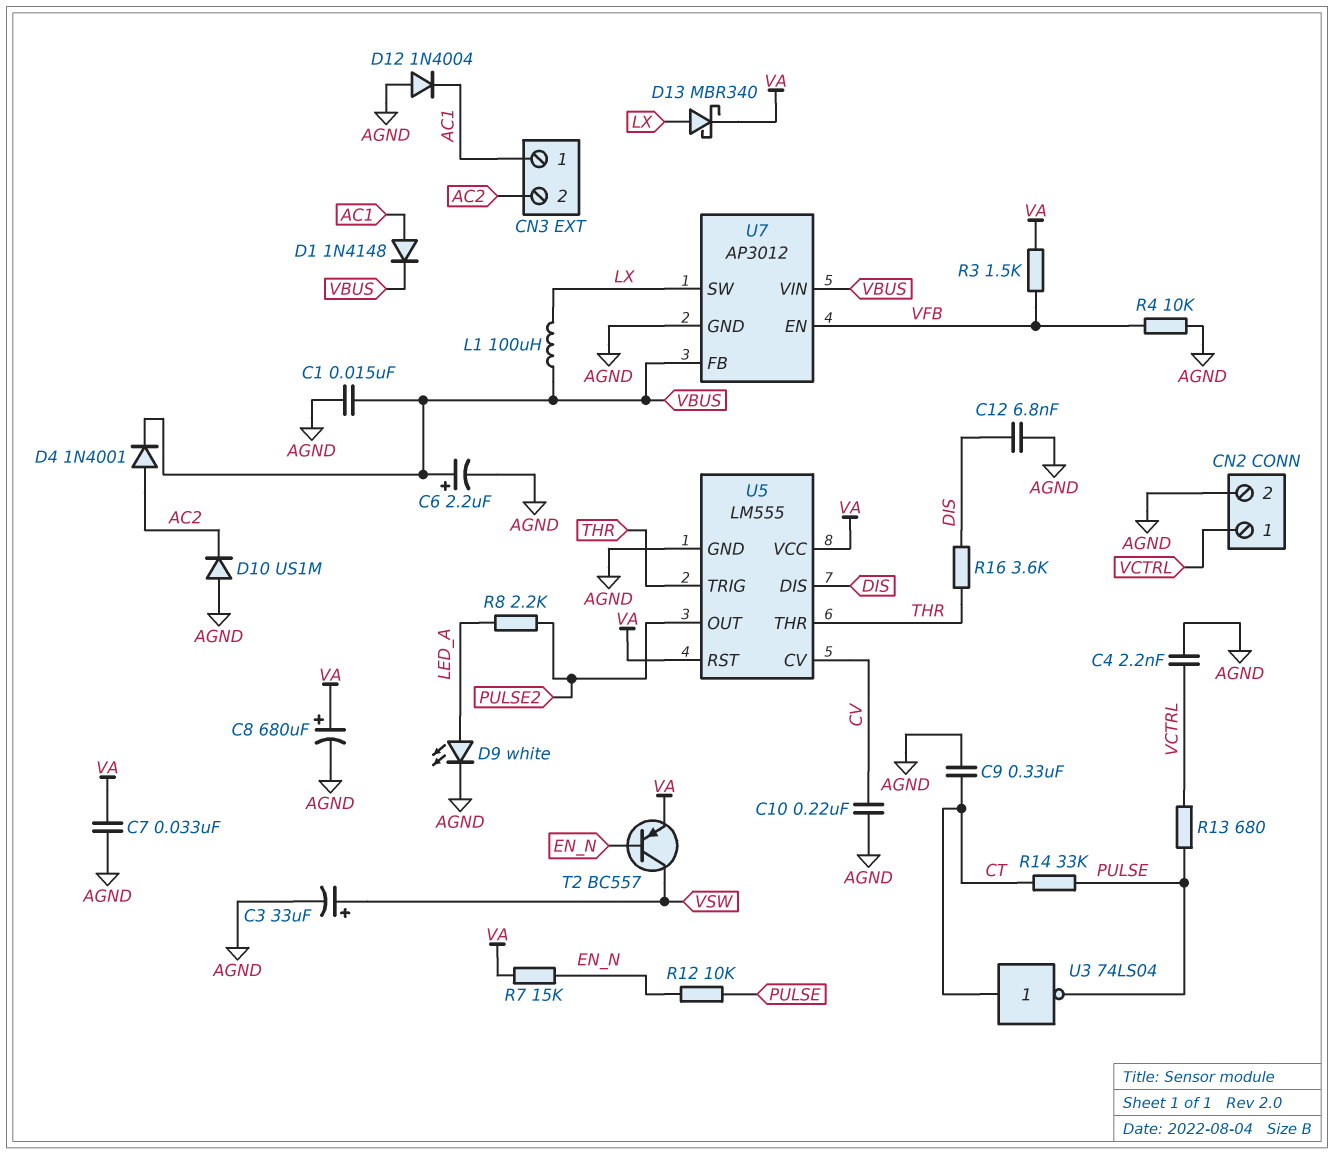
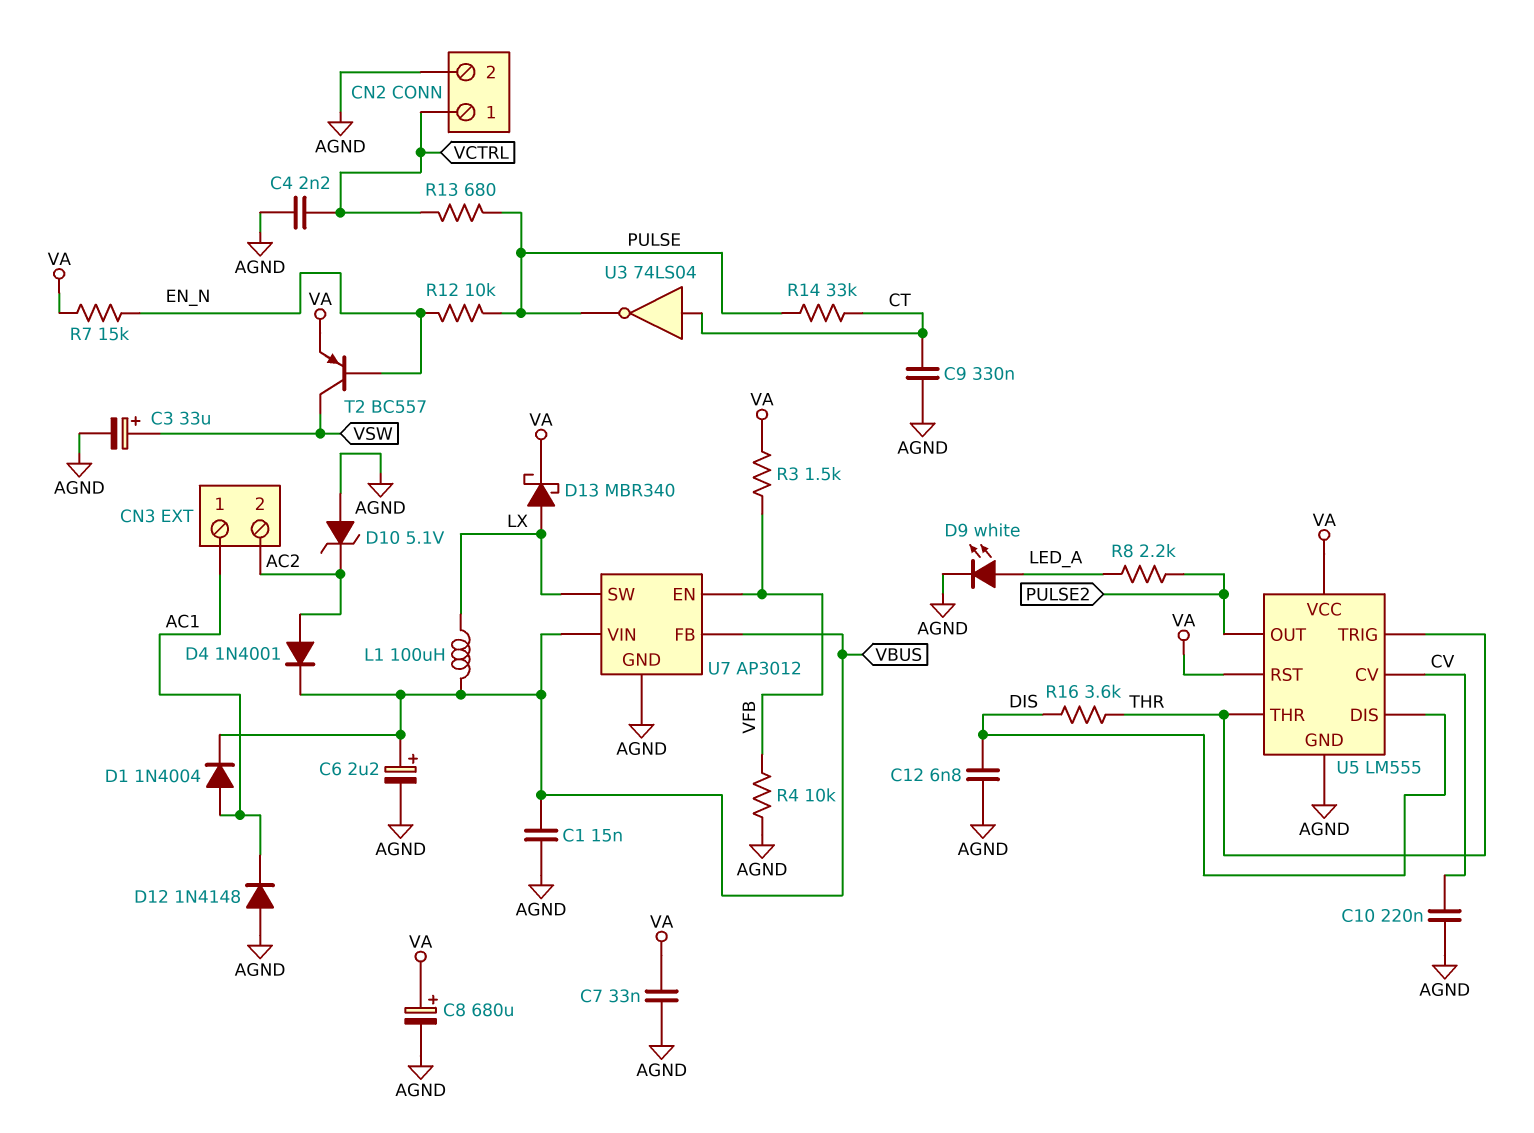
D1: diode 1N4148 (A AC1, K VBUS) -> diode 1N4004 (A AC1, K VBUS)
D10: diode US1M (A AGND, K AC2) -> zener 5.1V (A AGND, K AC2)
D12: diode 1N4004 (A AGND, K AC1) -> diode 1N4148 (A AGND, K AC1)

